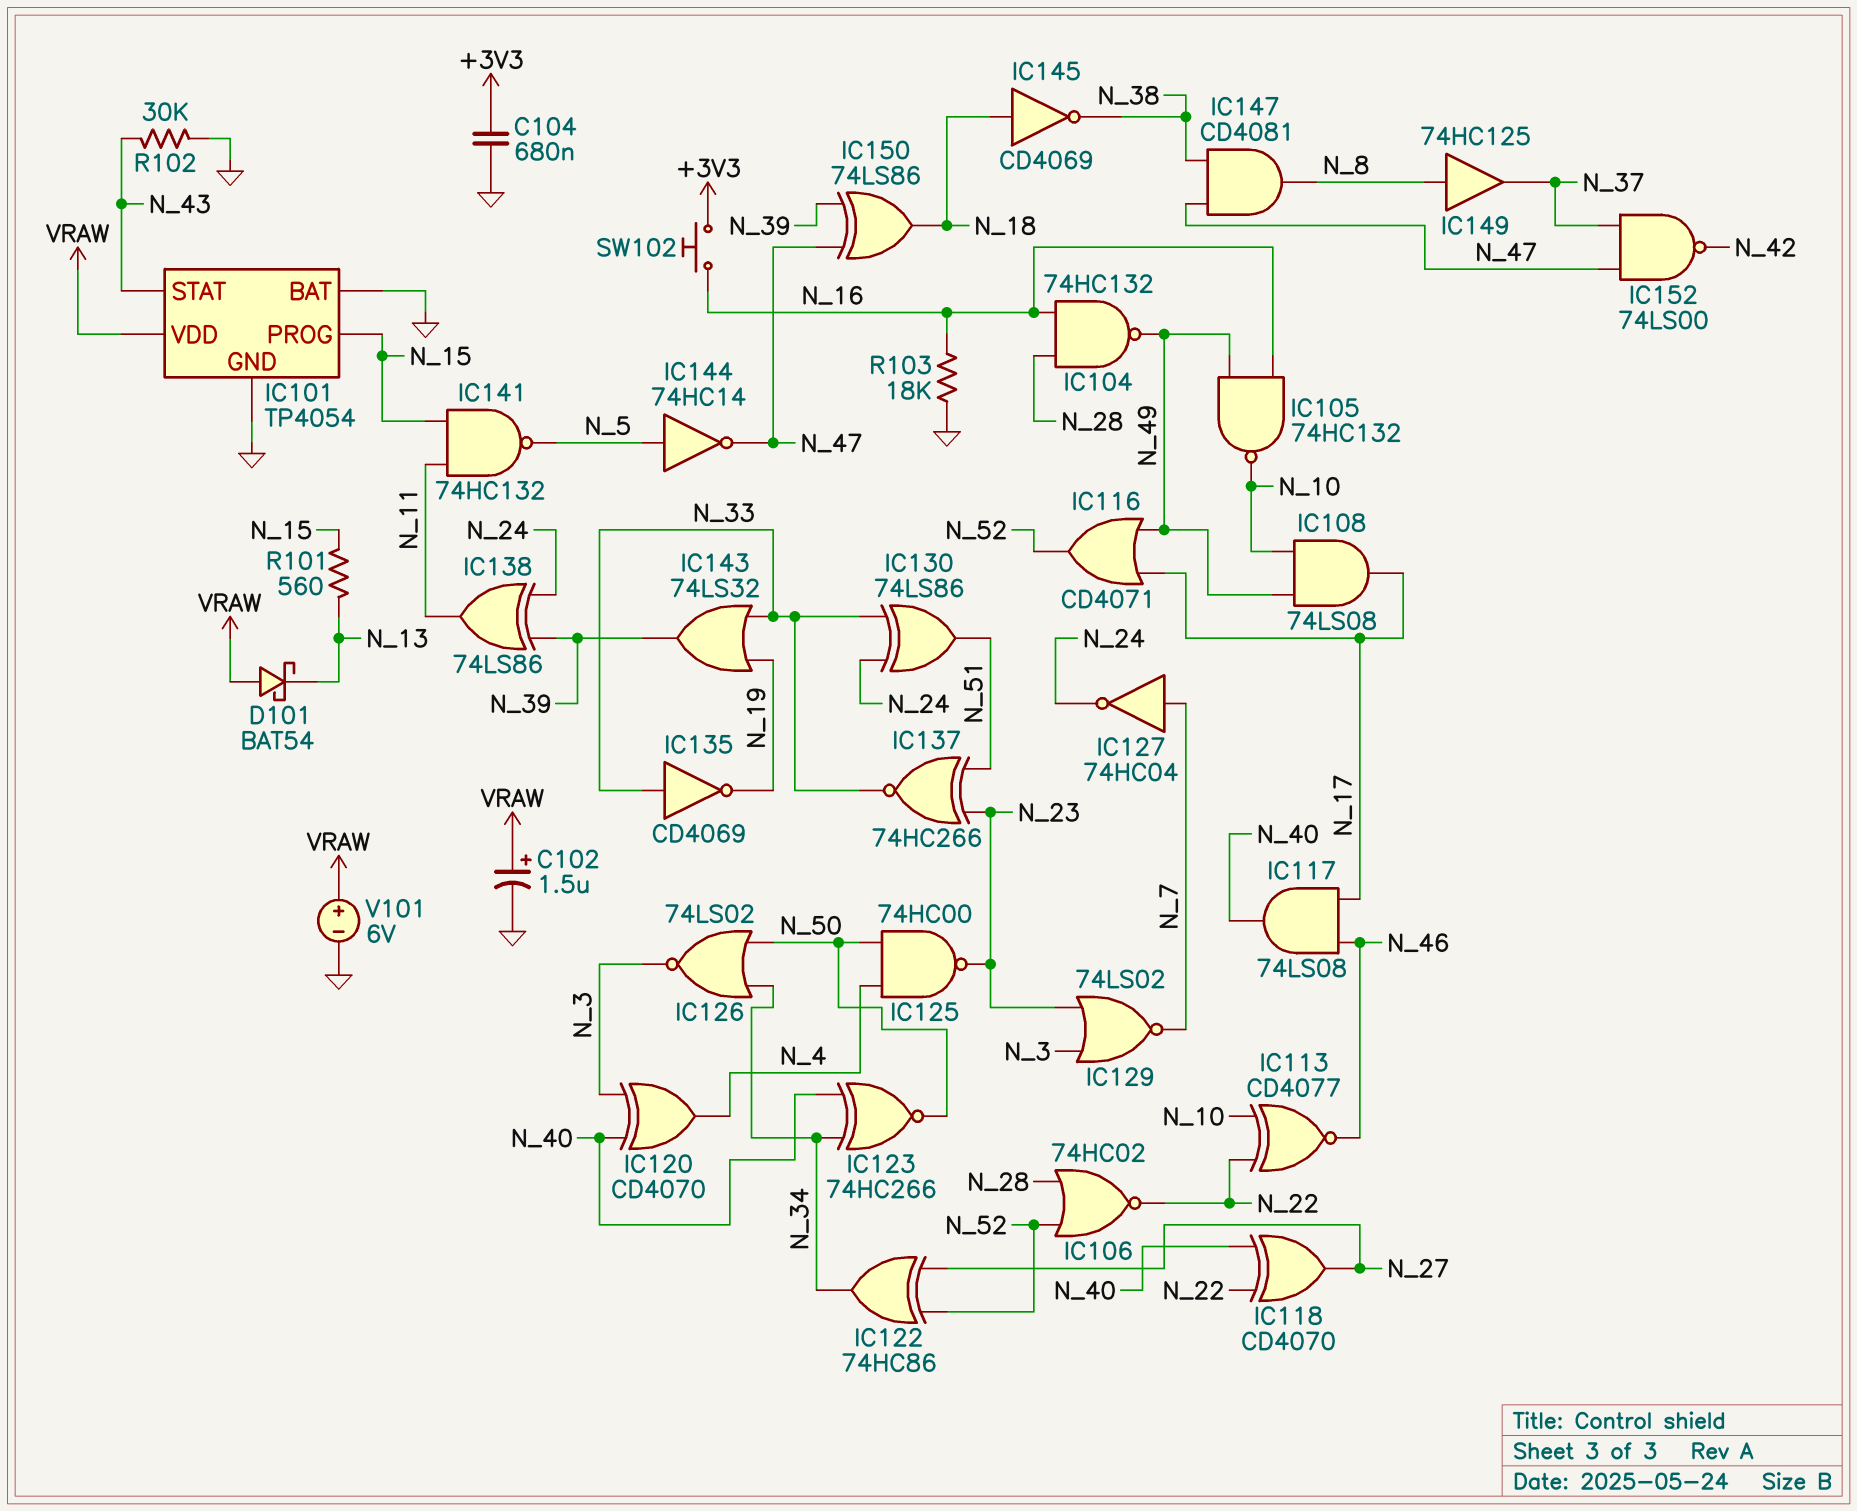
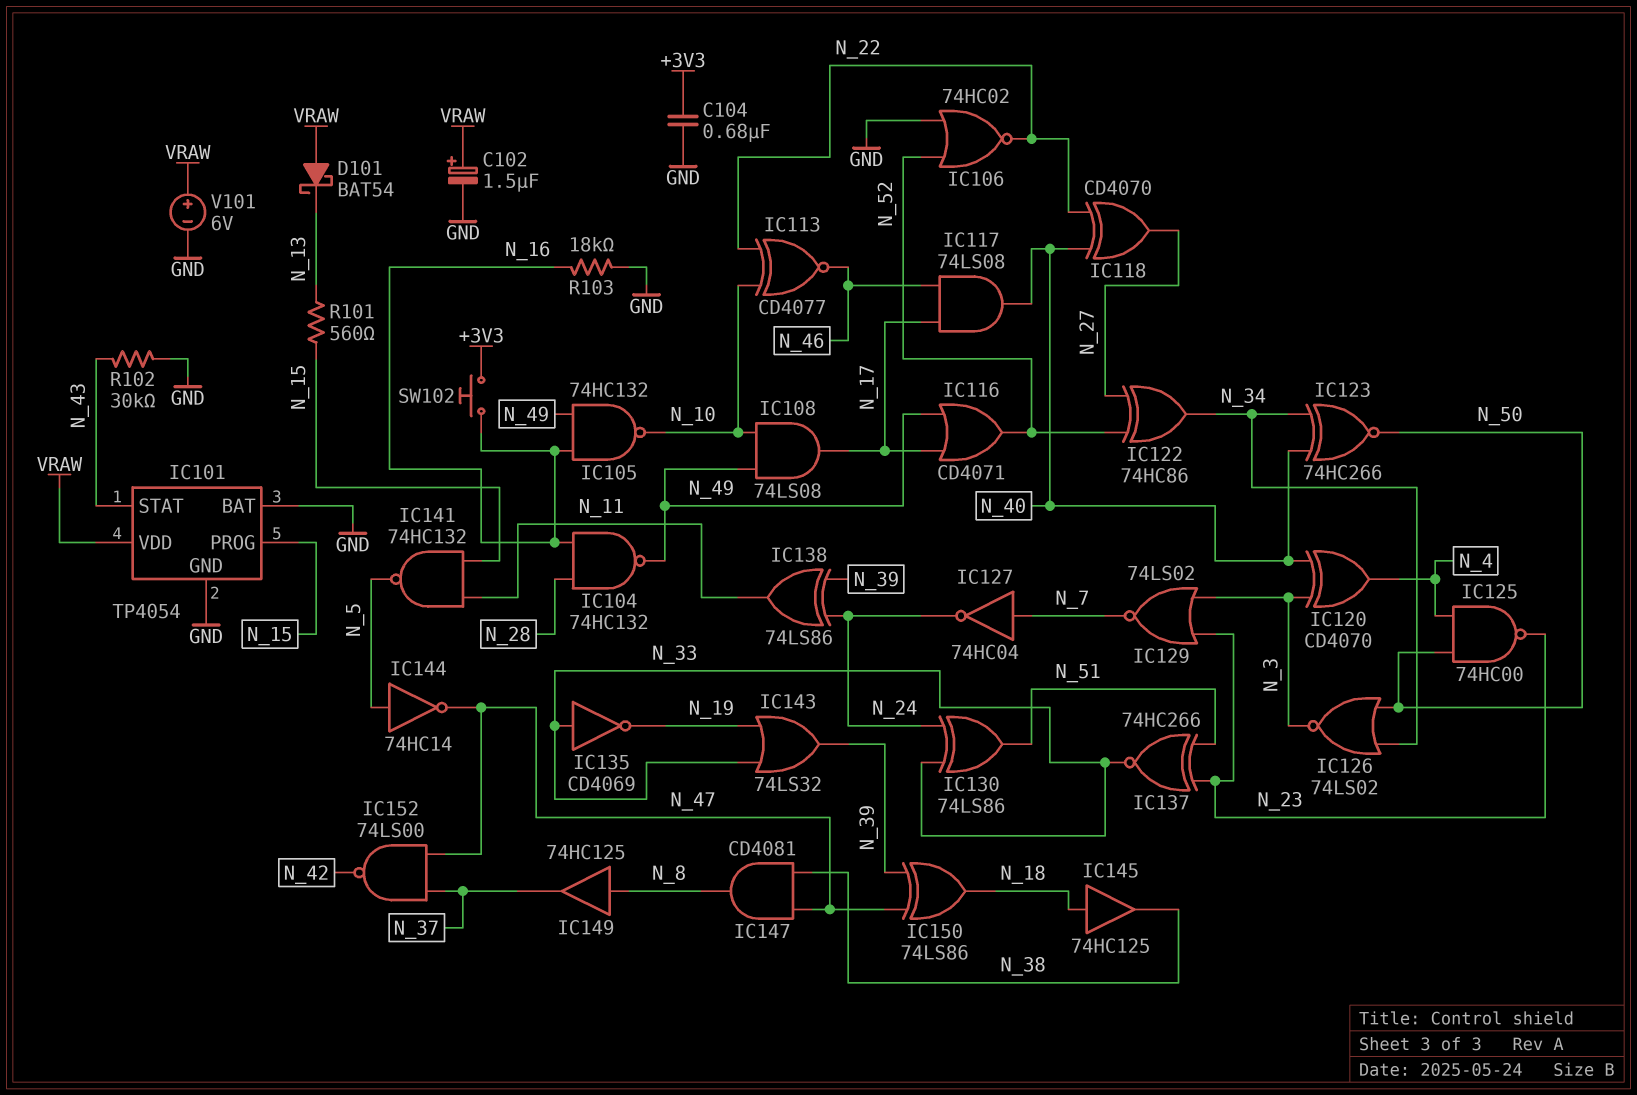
IC106: NOR 74HC02 (in N_28, in N_52, out N_22) -> NOR 74HC02 (in GND, in N_52, out N_22)
IC145: NOT CD4069 (in N_18, out N_38) -> buffer 74HC125 (in N_18, out N_38)

